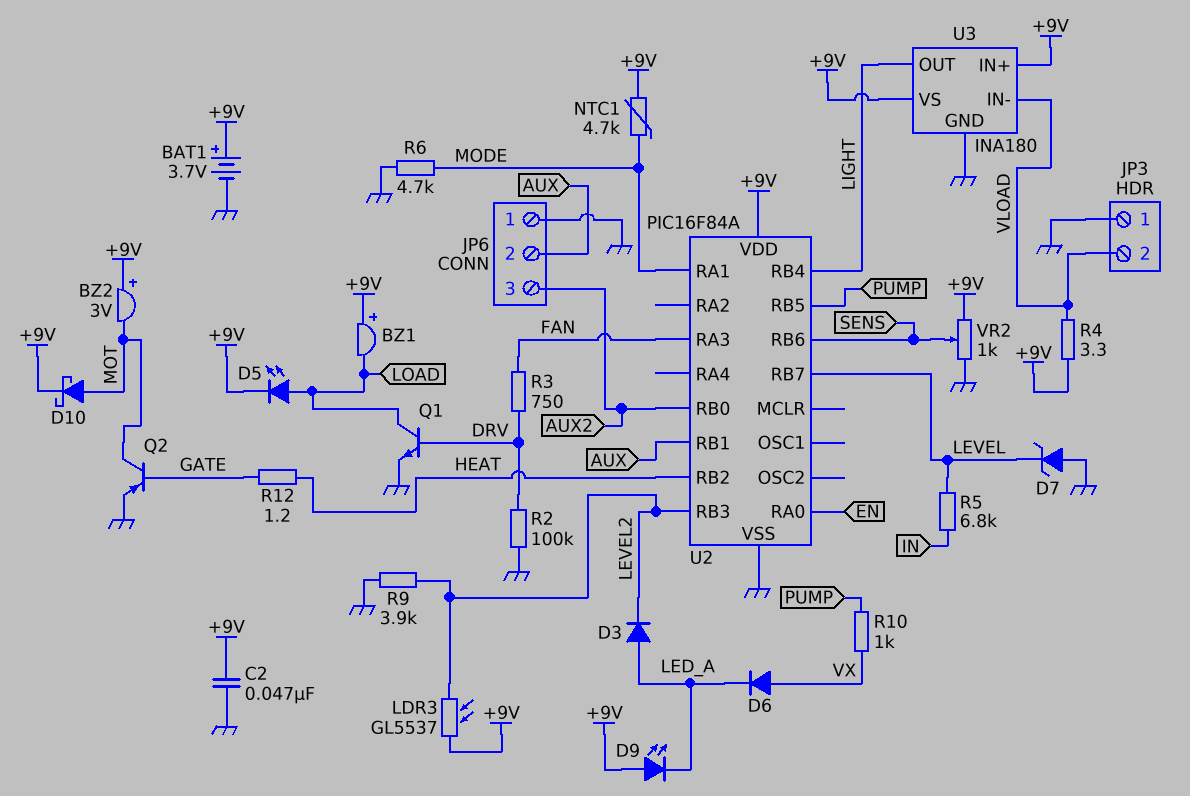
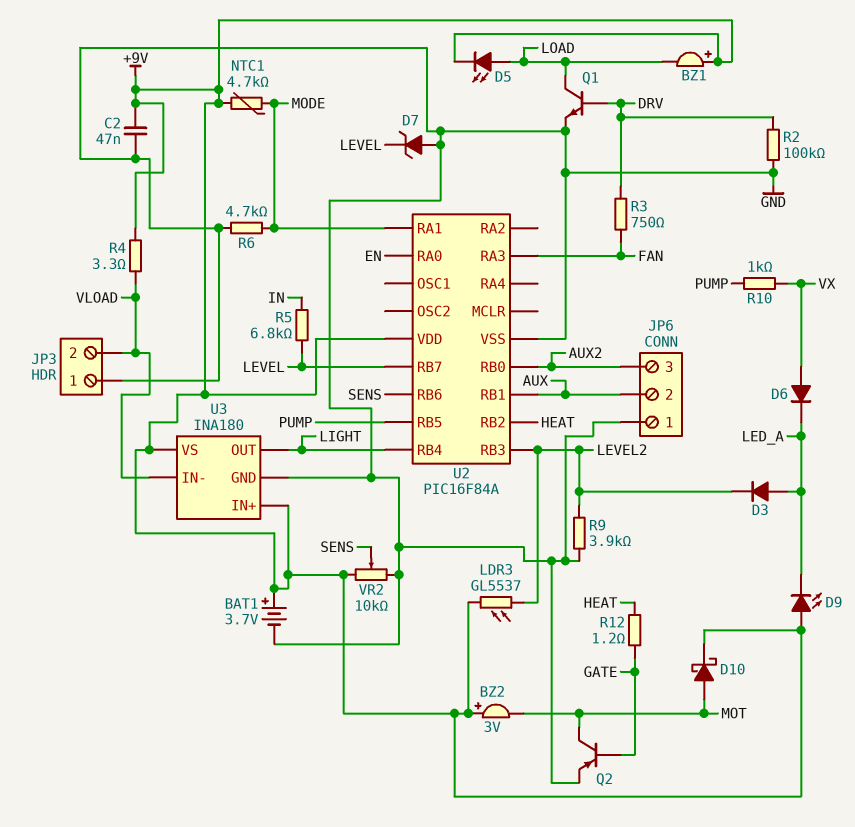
VR2: 1k (+9V, GND, wiper SENS) -> 10k (+9V, GND, wiper SENS)

